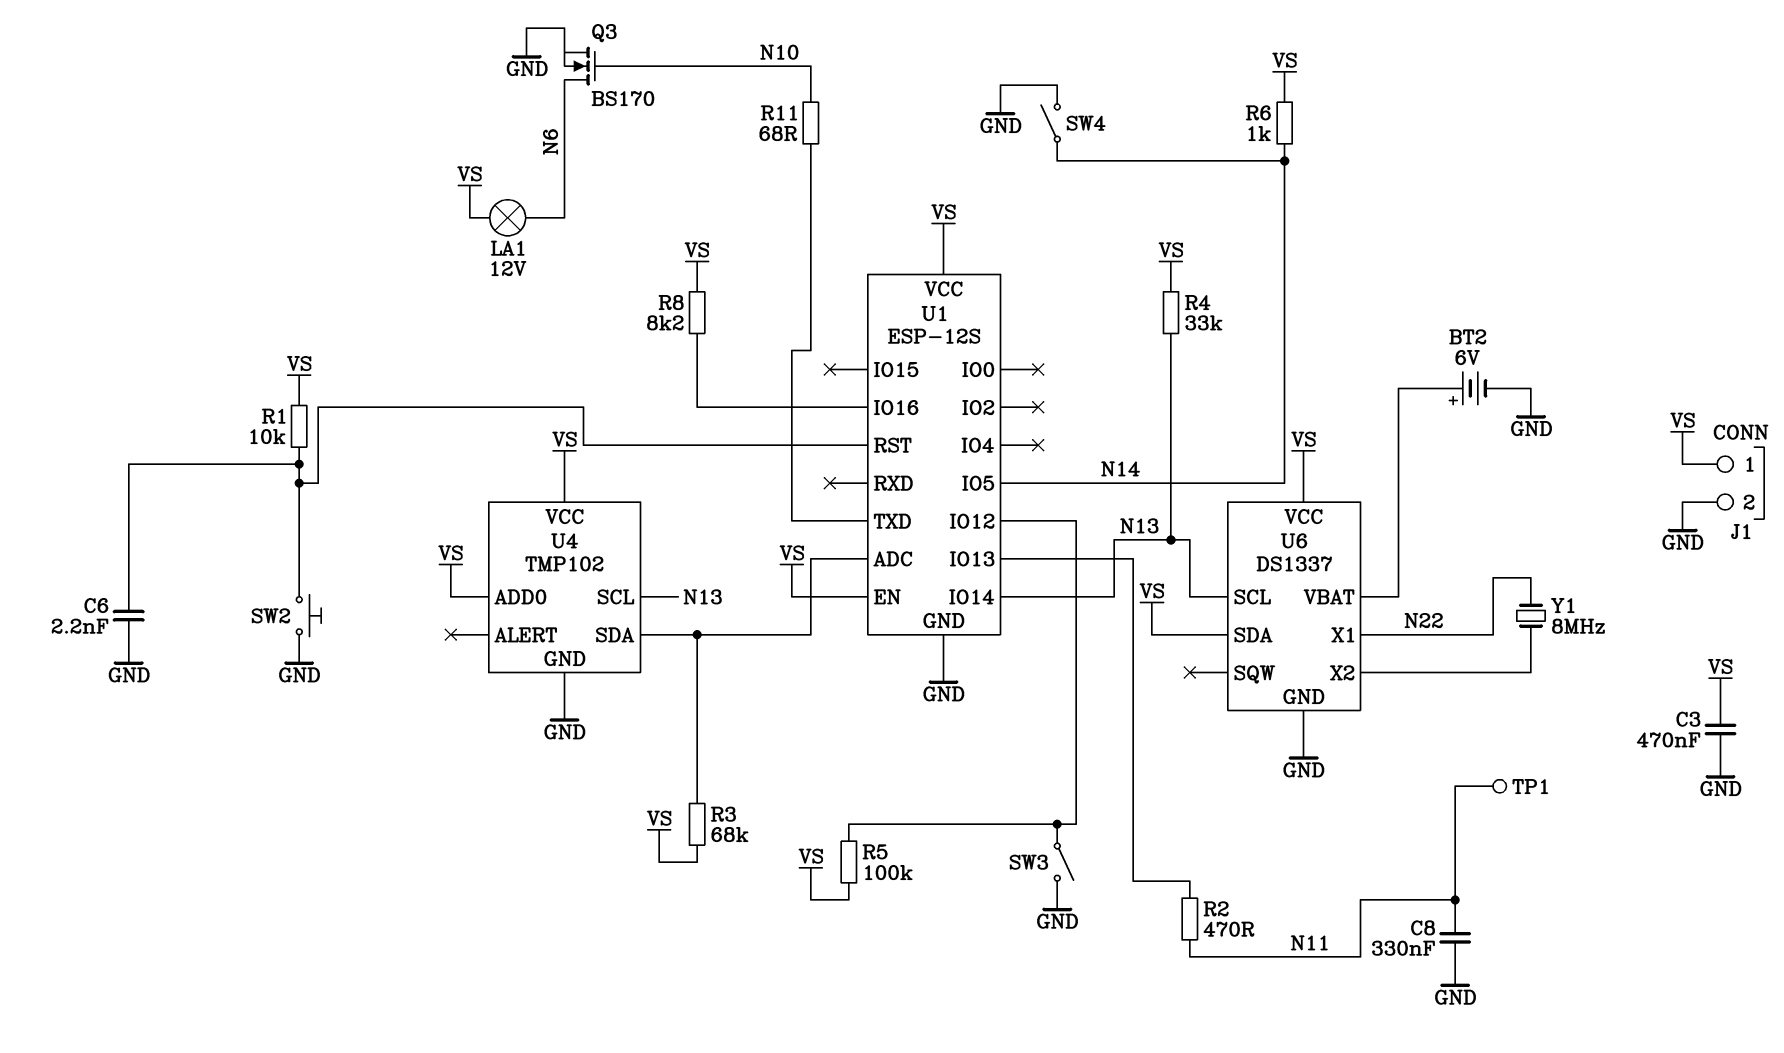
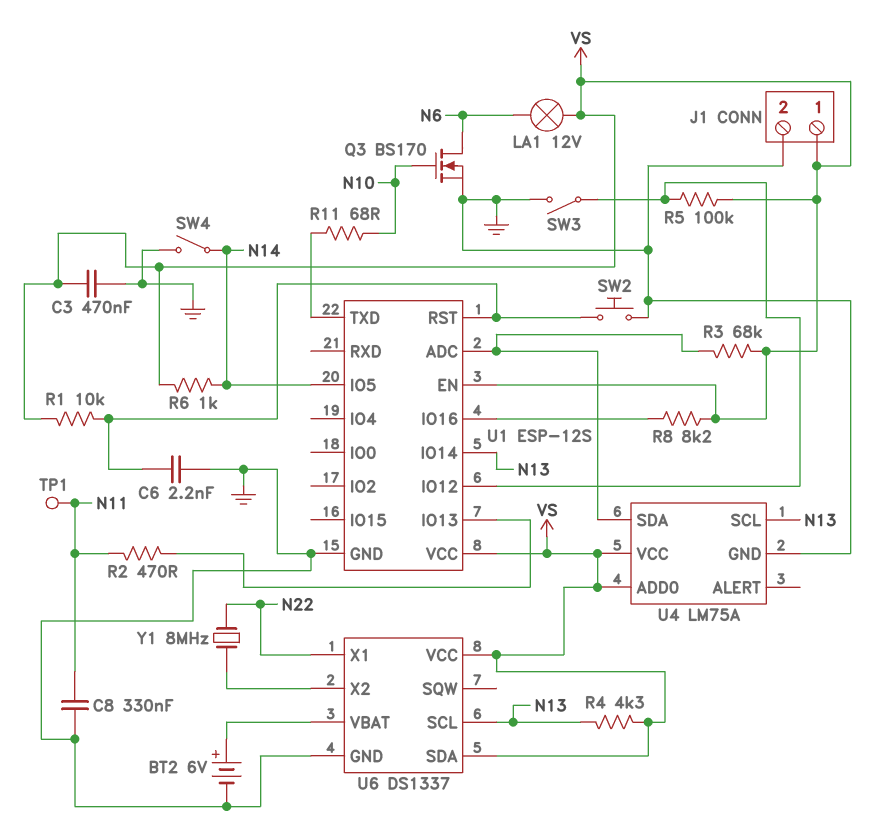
R4: 33k (N13, VS) -> 4.3k (N13, VS)
U4: TMP102 -> LM75A

